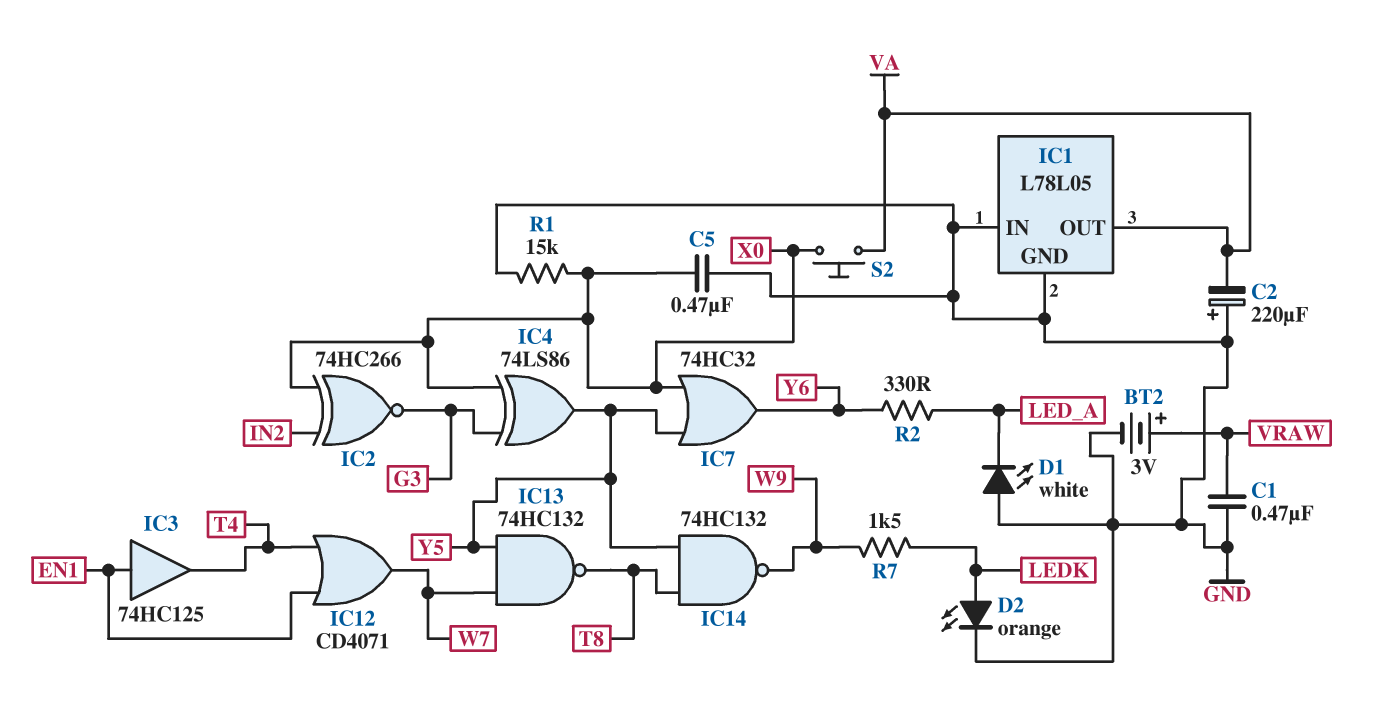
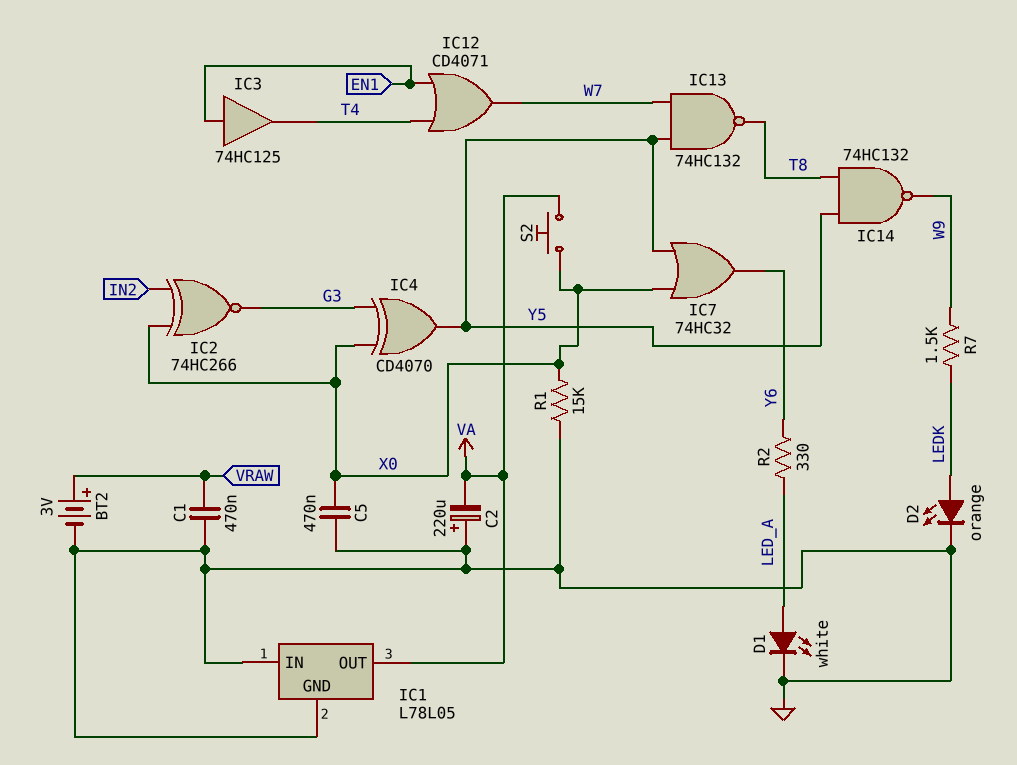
D1: LED white (A GND, K LED_A) -> LED white (A LED_A, K GND)
IC4: XOR 74LS86 (in G3, in X0, out Y5) -> XOR CD4070 (in G3, in X0, out Y5)

